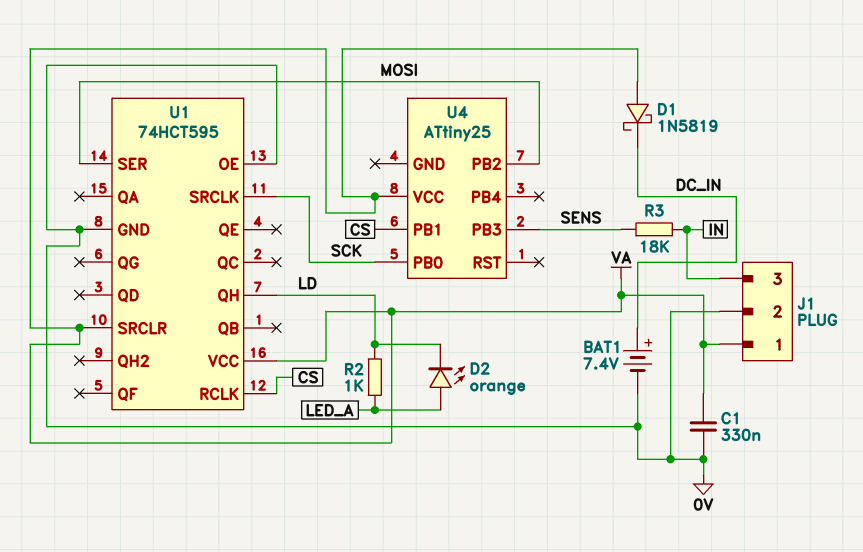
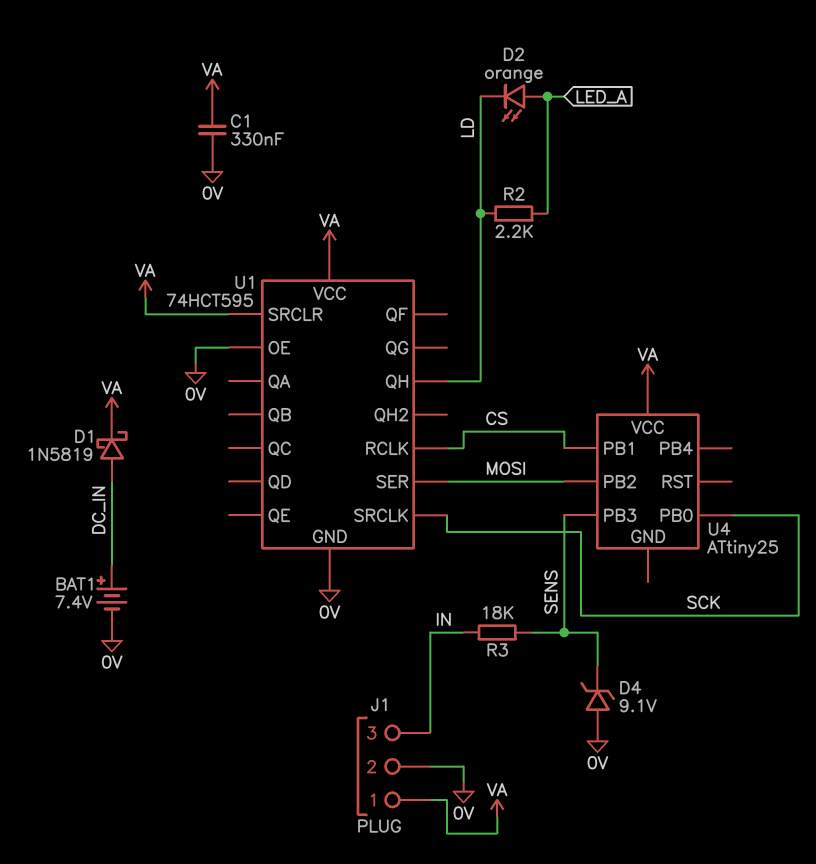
D1: schottky 1N5819 (A VA, K DC_IN) -> schottky 1N5819 (A DC_IN, K VA)
D4: none -> zener 9.1V (A 0V, K SENS)
R2: 1k (LD, LED_A) -> 2.2k (LD, LED_A)

